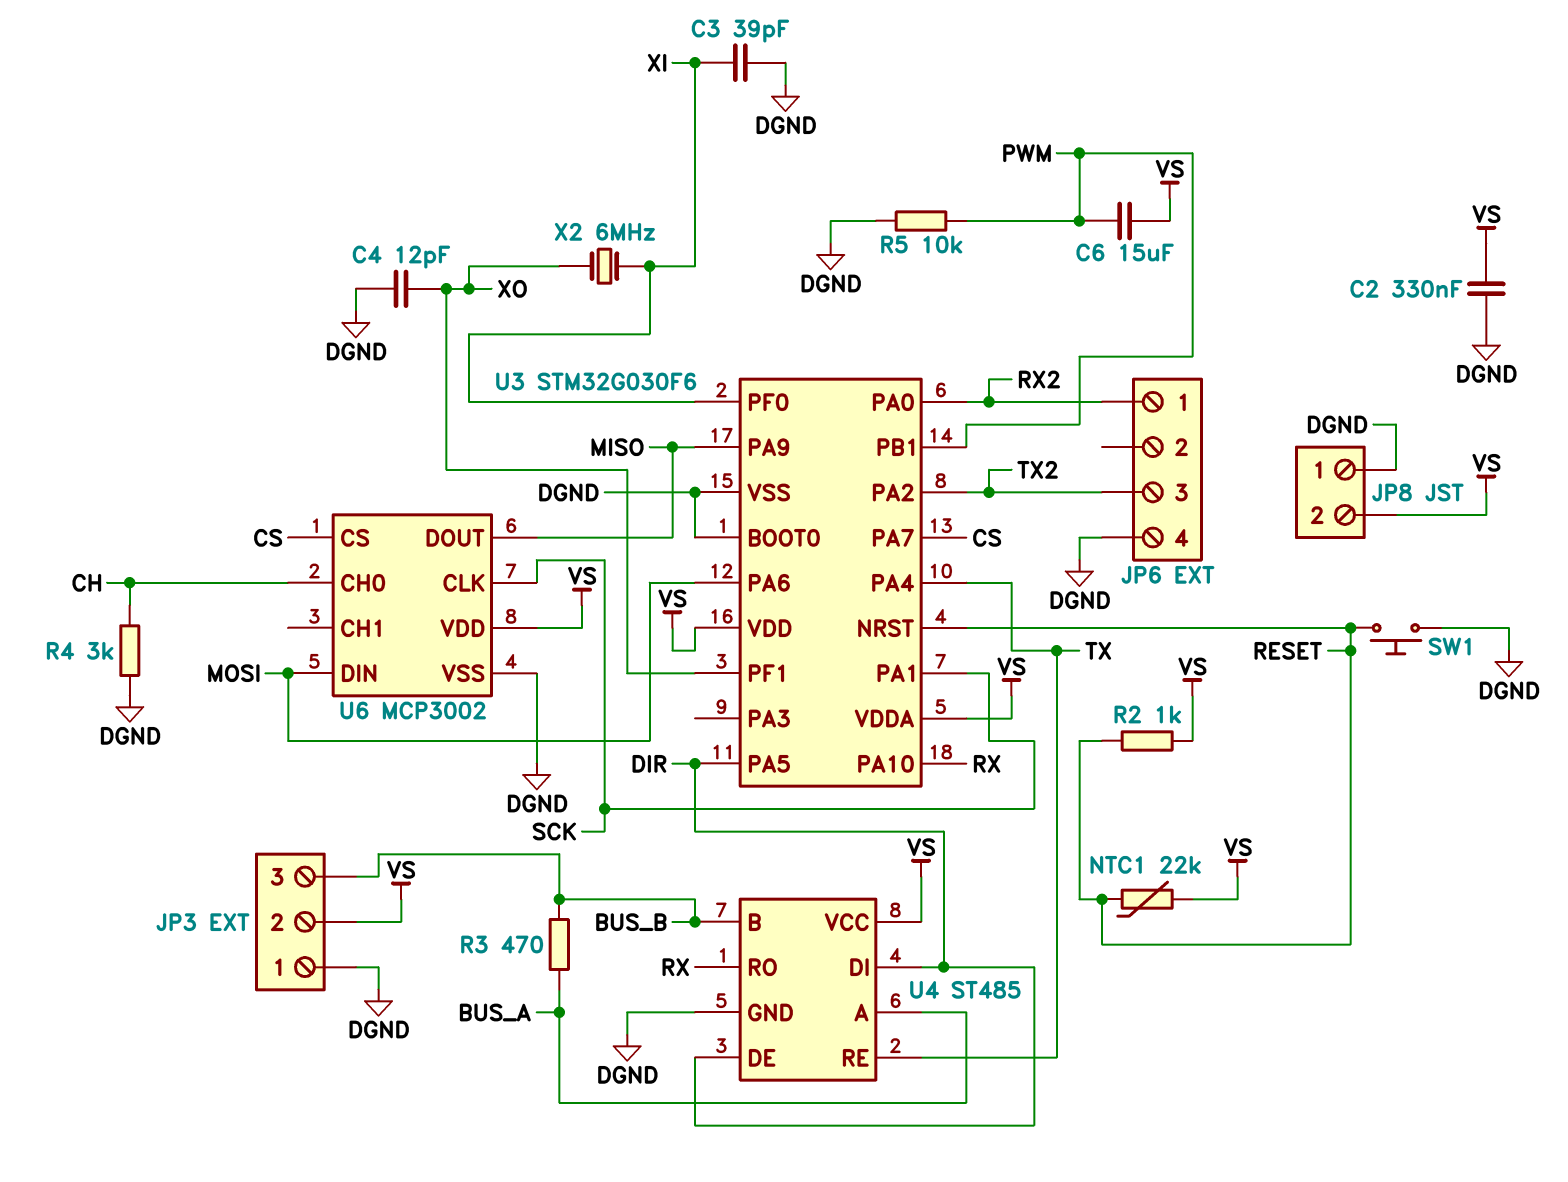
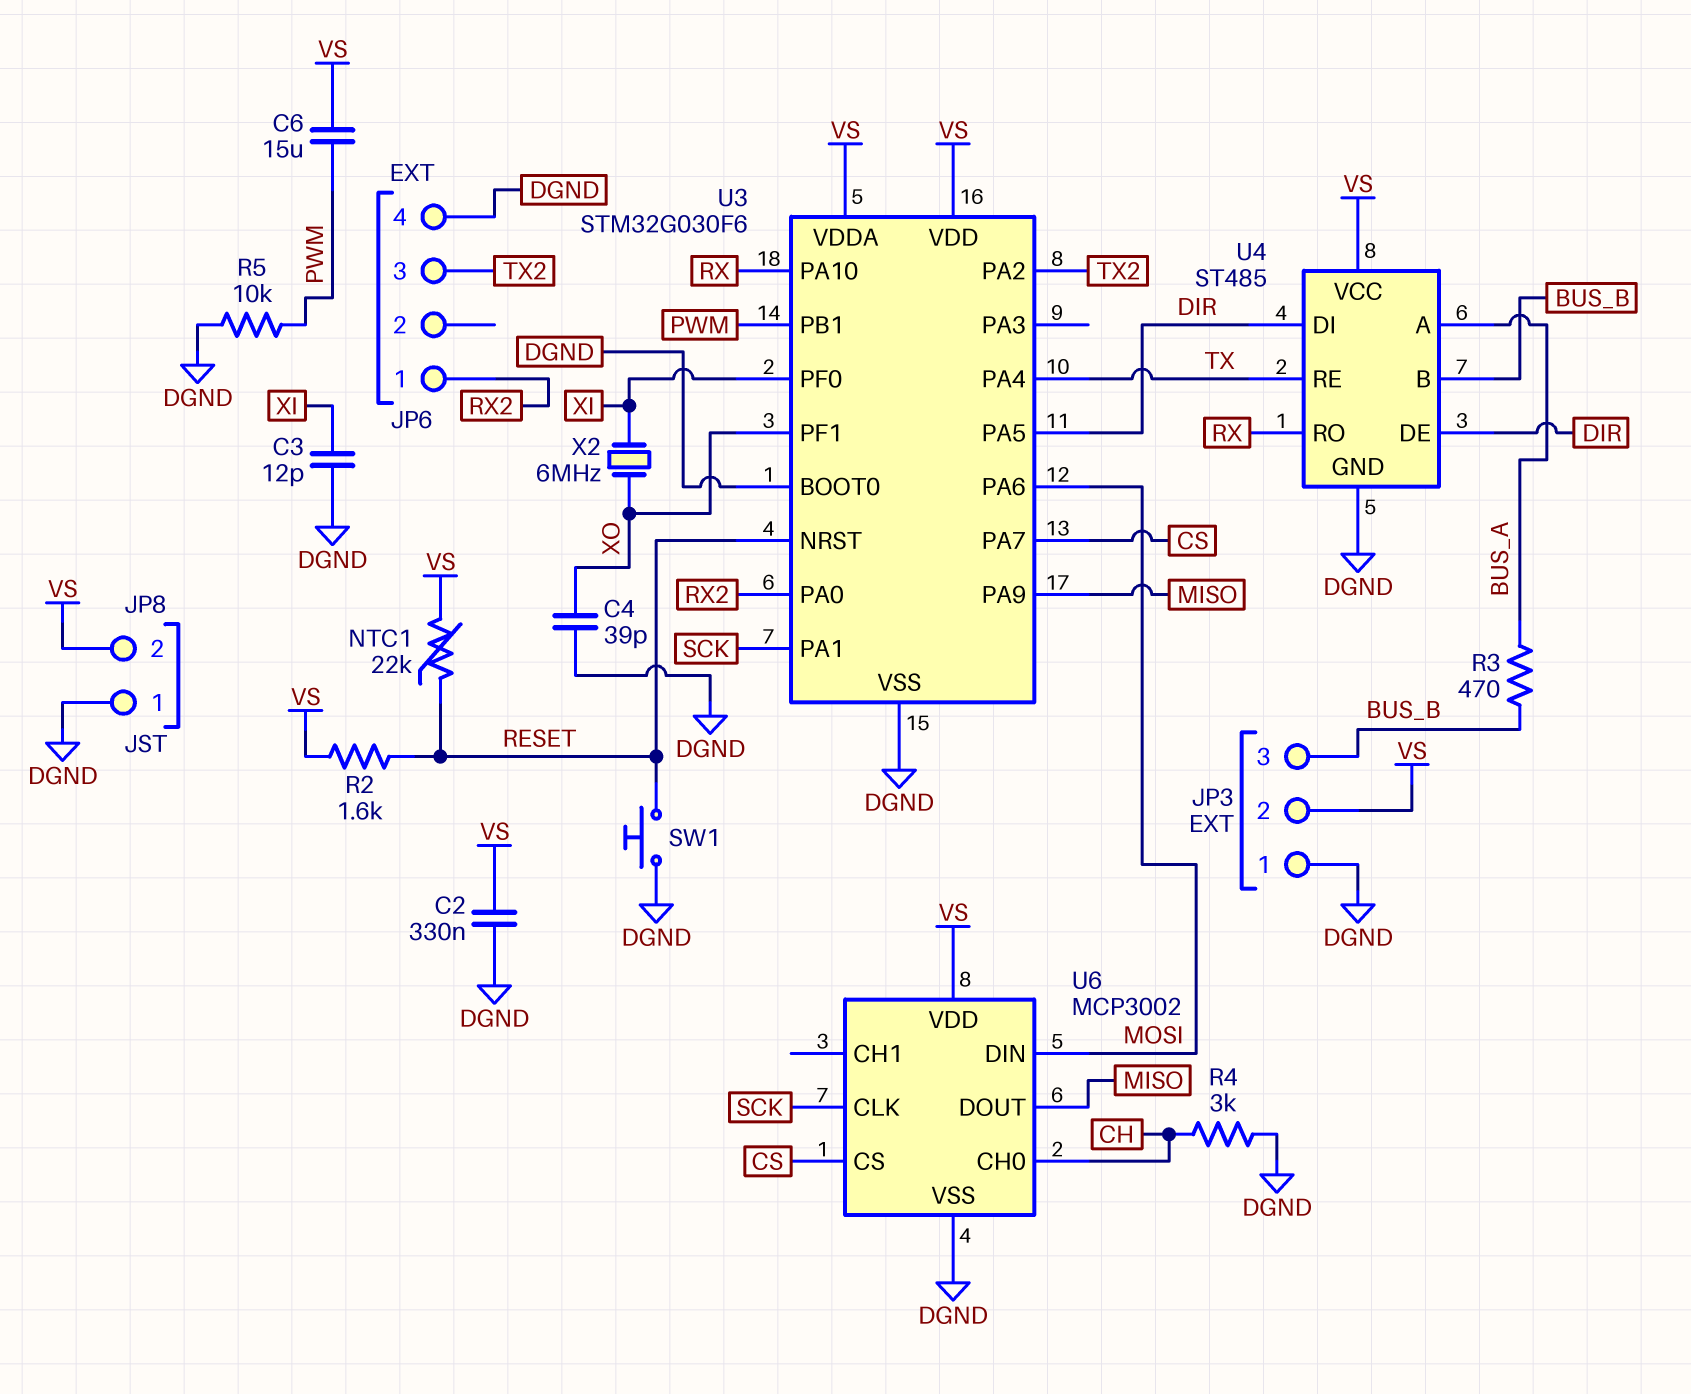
C3: 39pF (DGND, XI) -> 12pF (DGND, XI)
C4: 12pF (DGND, XO) -> 39pF (DGND, XO)
R2: 1k (RESET, VS) -> 1.6k (RESET, VS)

